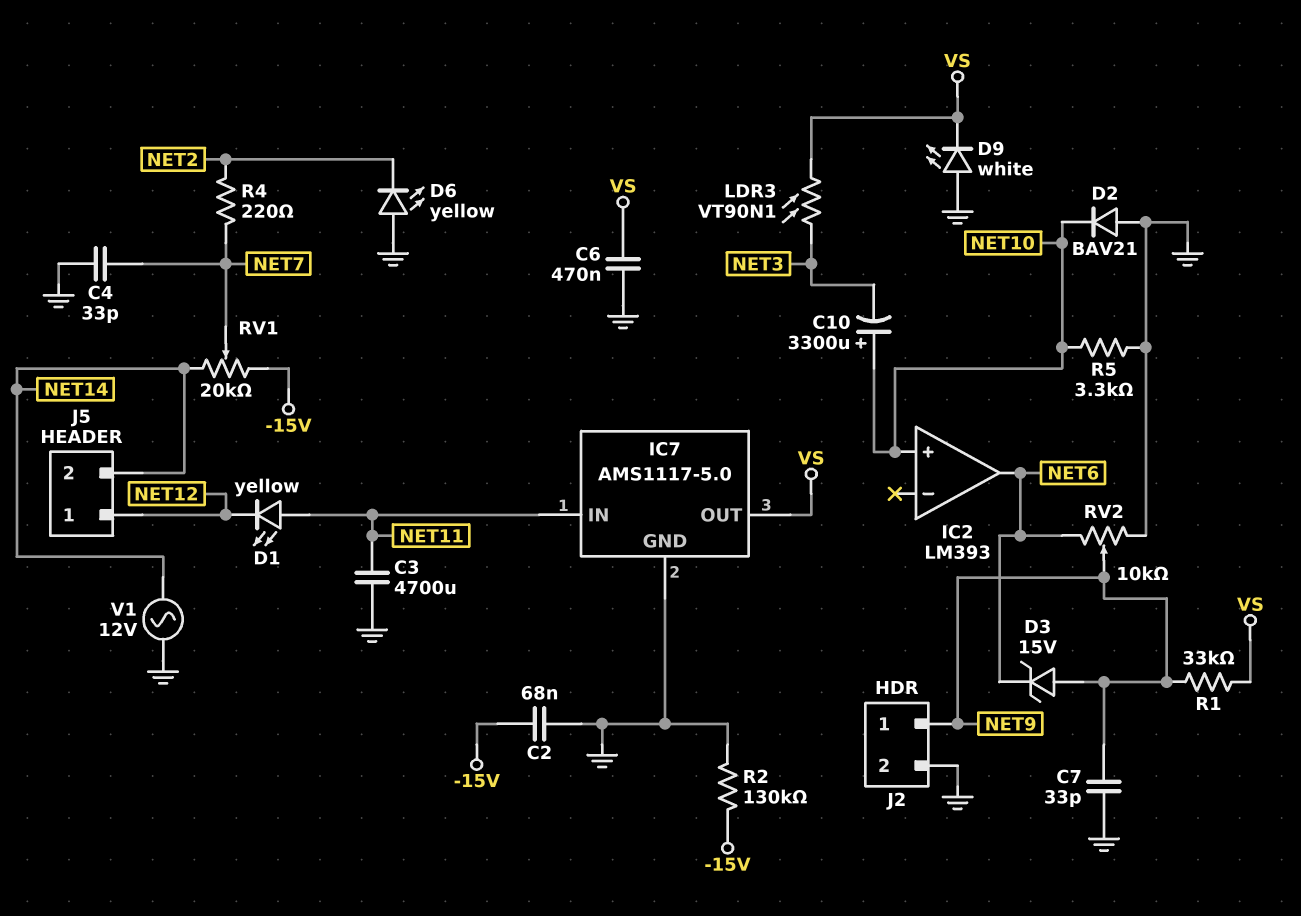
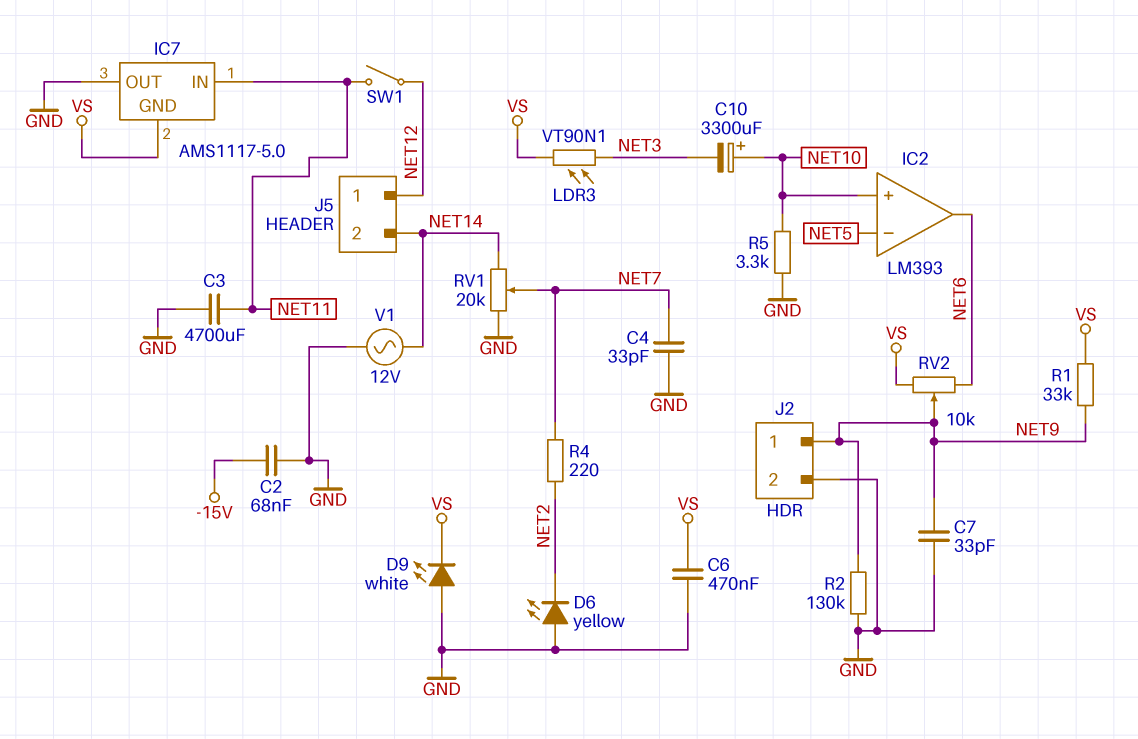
D1: LED yellow (A NET11, K NET12) -> none
D2: diode BAV21 (A GND, K NET10) -> none
D3: zener 15V (A NET9, K NET6) -> none
IC2 pin in-: none -> NET5
IC7 pin GND: GND -> VS
IC7 pin OUT: VS -> GND
R2: 130k (-15V, GND) -> 130k (GND, NET9)
RV1: 20k (-15V, NET14, wiper NET7) -> 20k (GND, NET14, wiper NET7)
RV2: 10k (GND, NET6, wiper NET9) -> 10k (NET6, VS, wiper NET9)
SW1: none -> switch (NET11, NET12)

